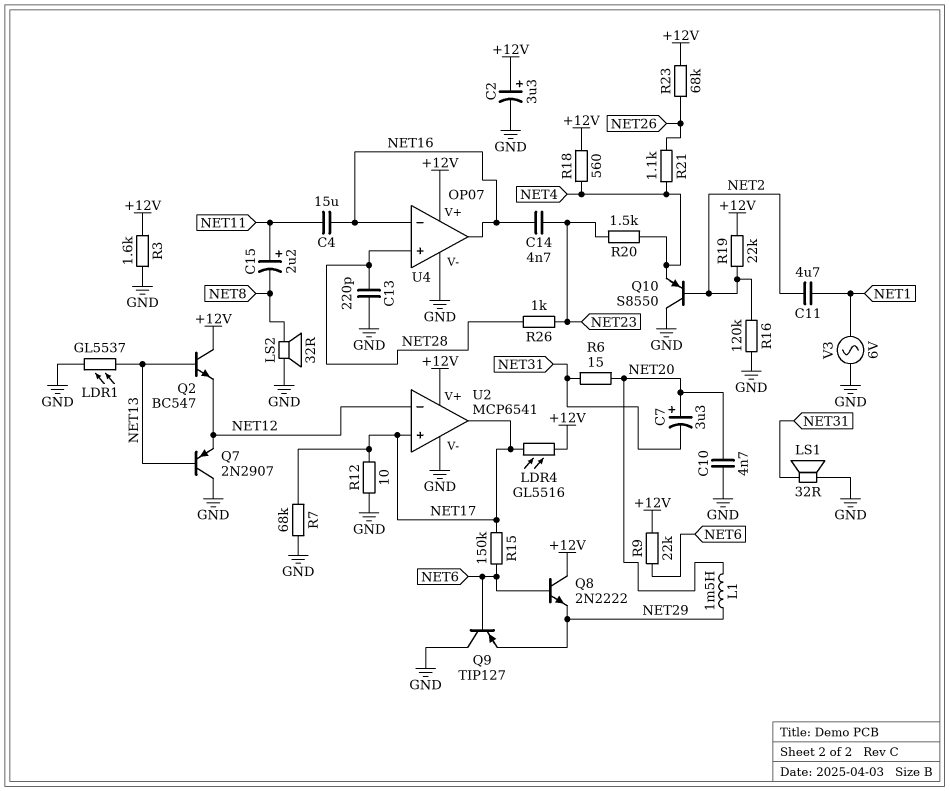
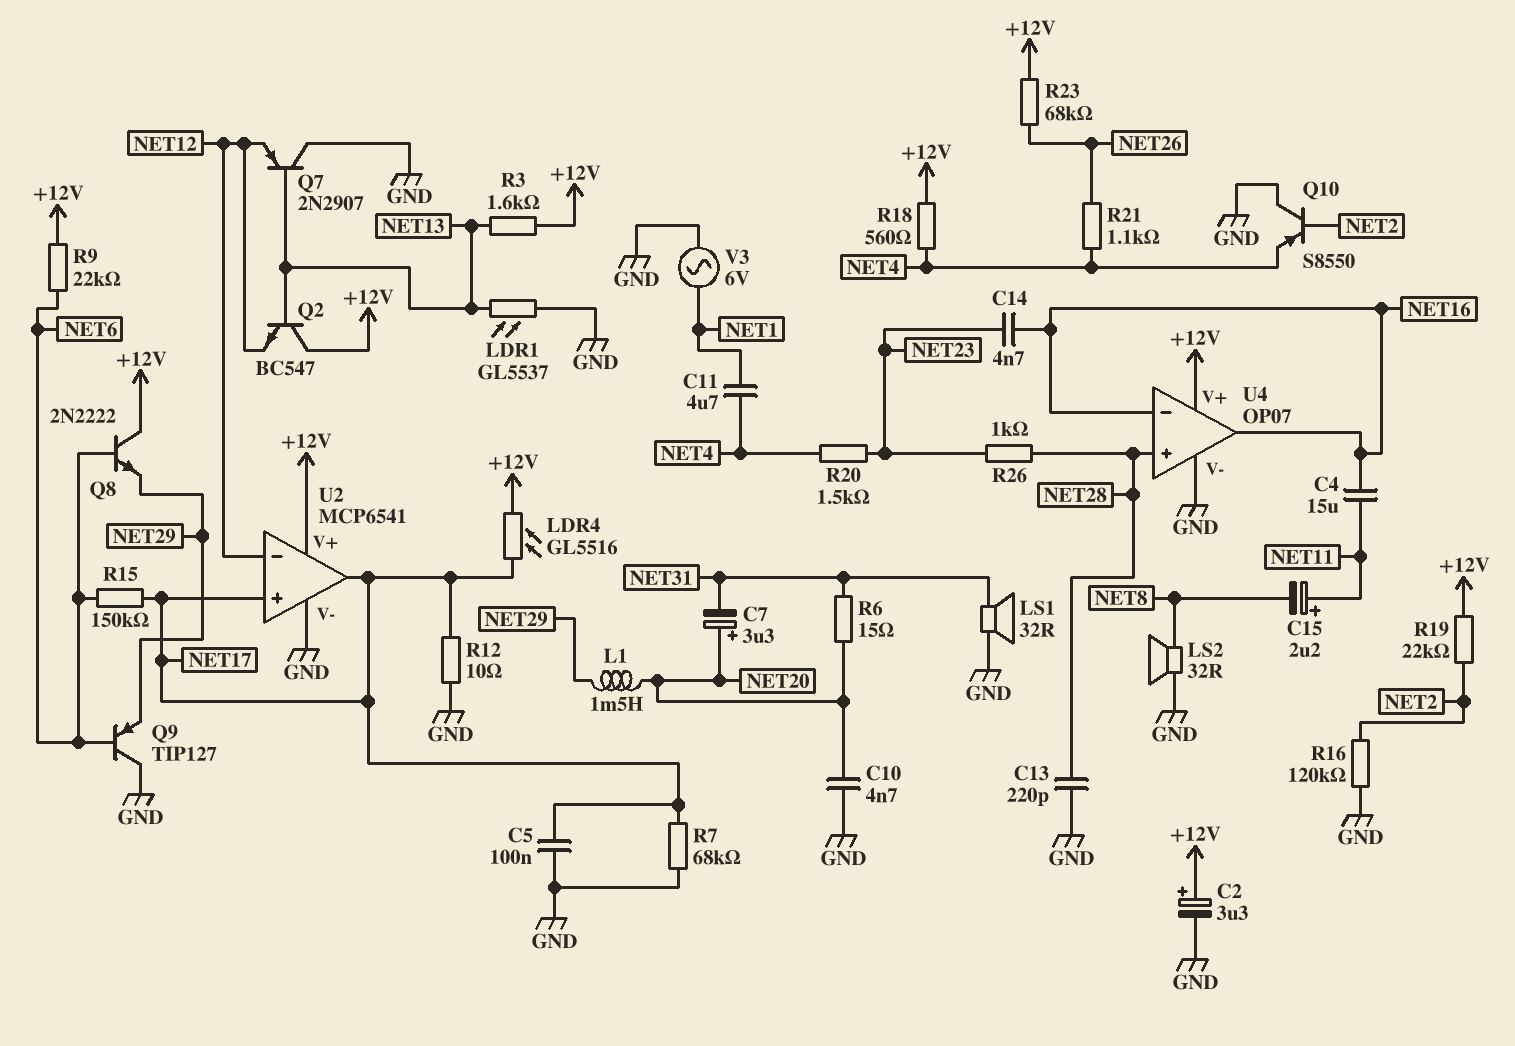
C5: none -> 100nF (GND, NET17)
C11: 4.7uF (NET1, NET2) -> 4.7uF (NET1, NET4)
R3: 1.6k (+12V, GND) -> 1.6k (+12V, NET13)

